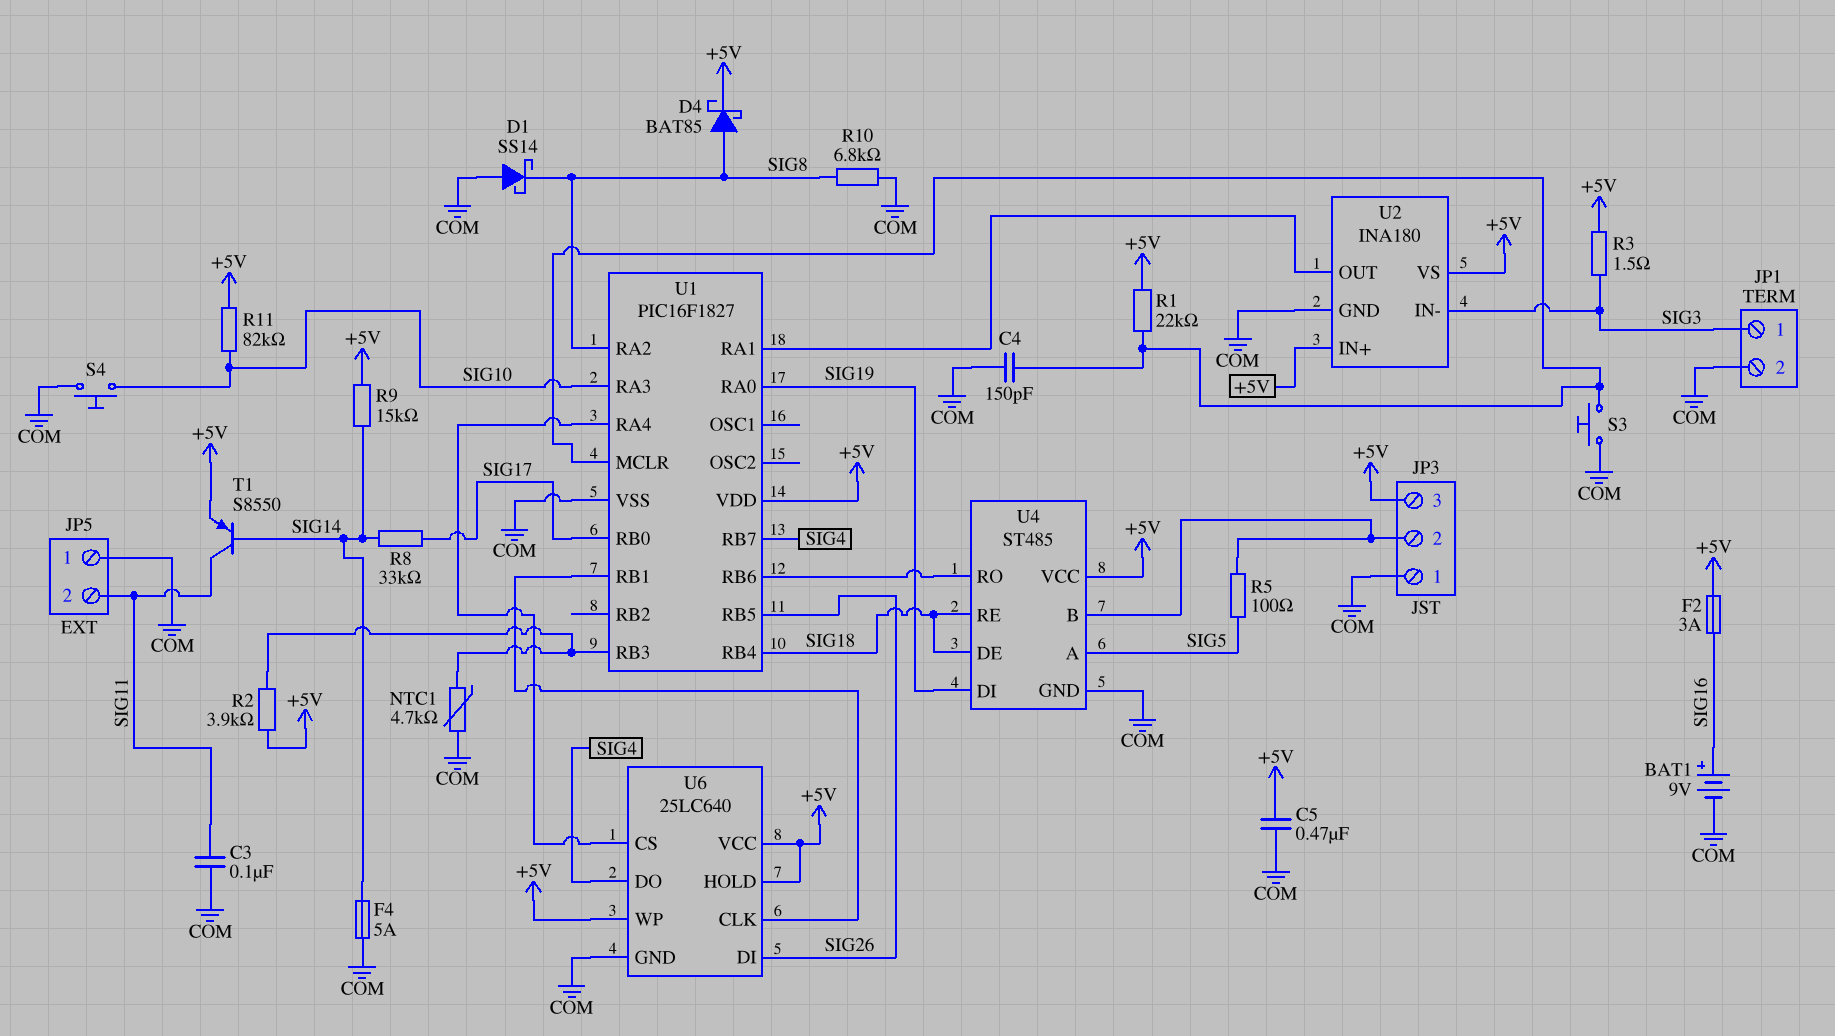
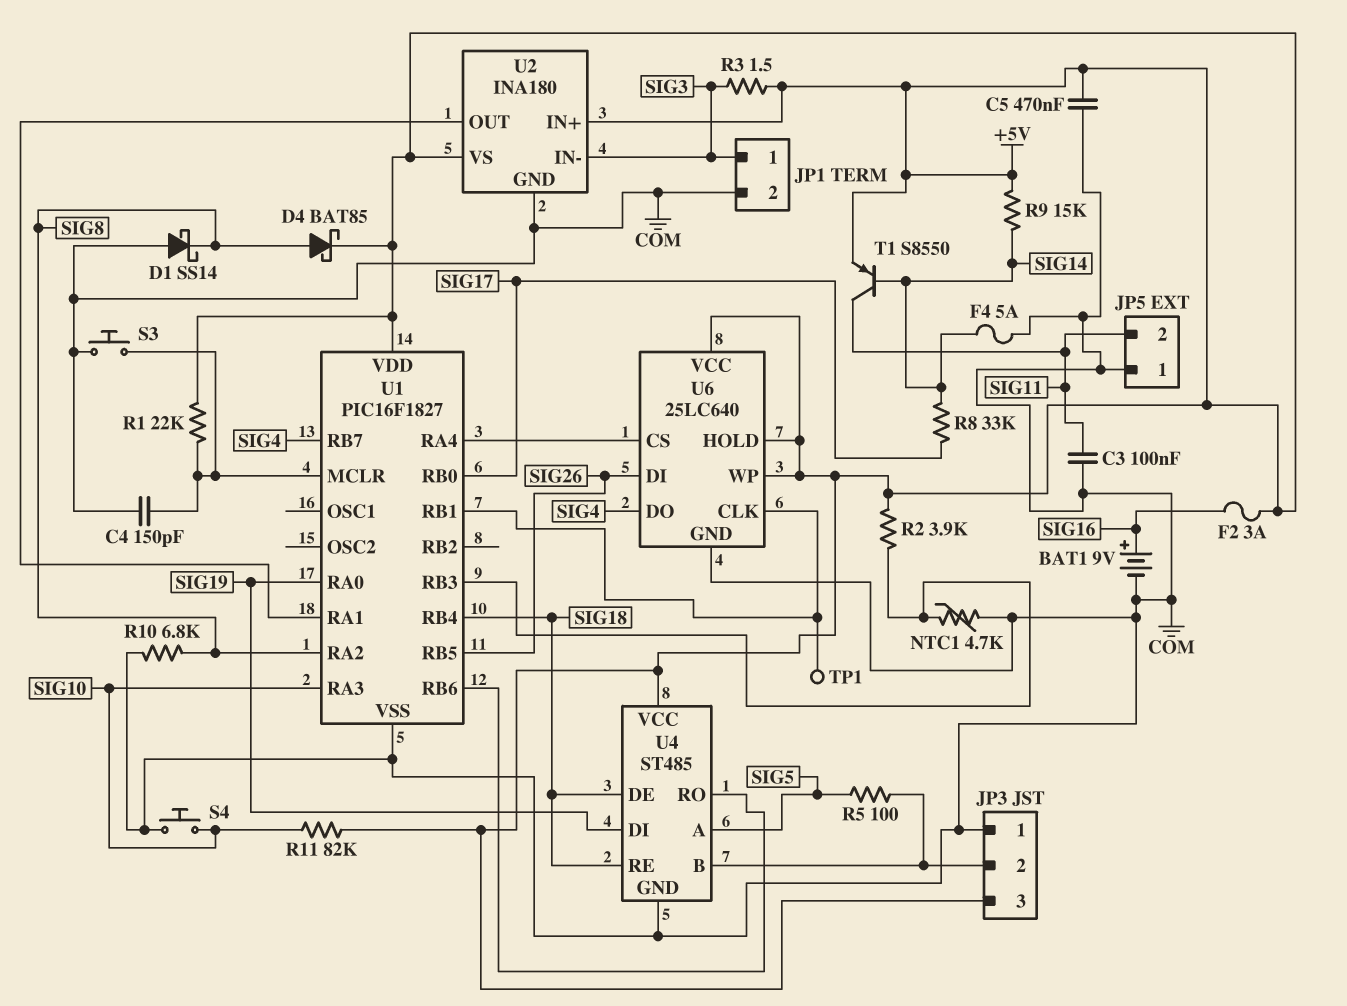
TP1: none -> test point (U1/RB1)

